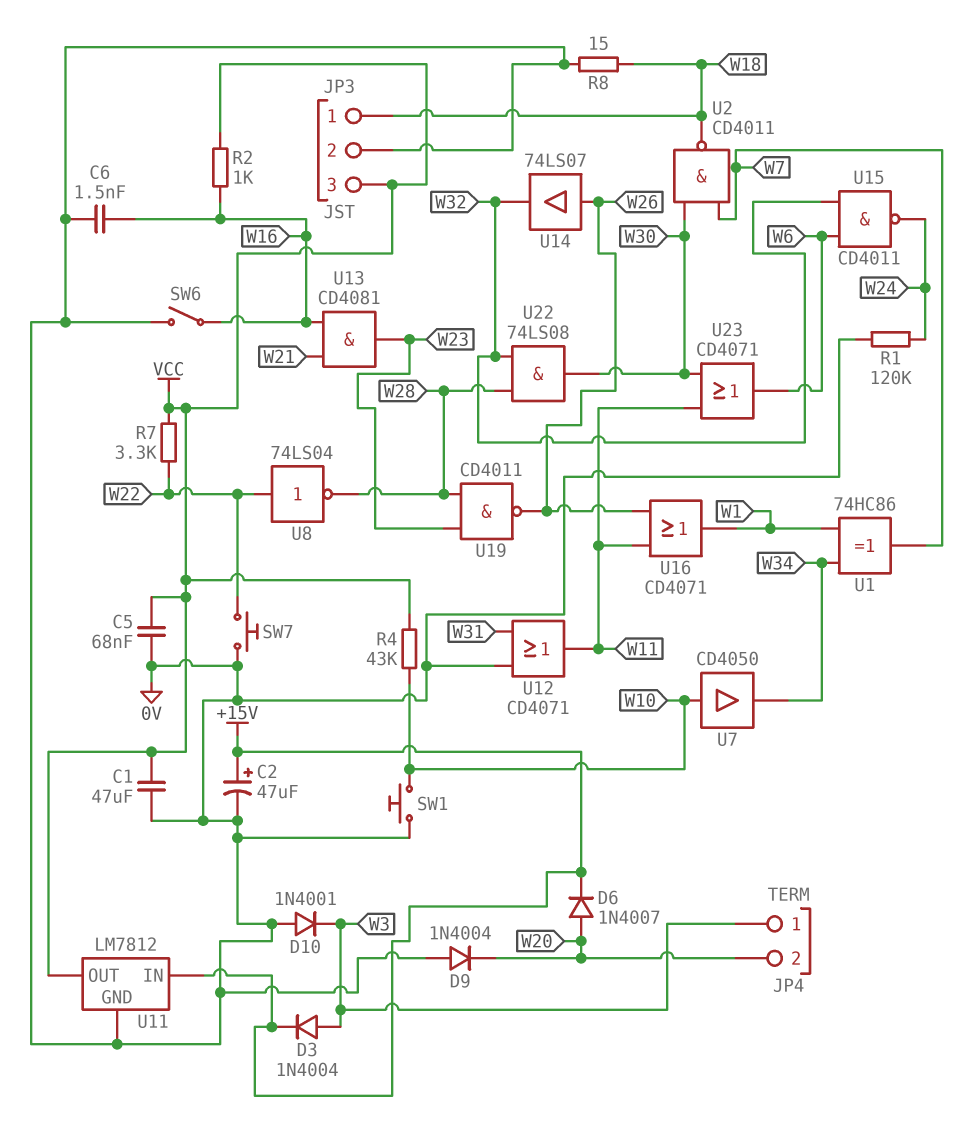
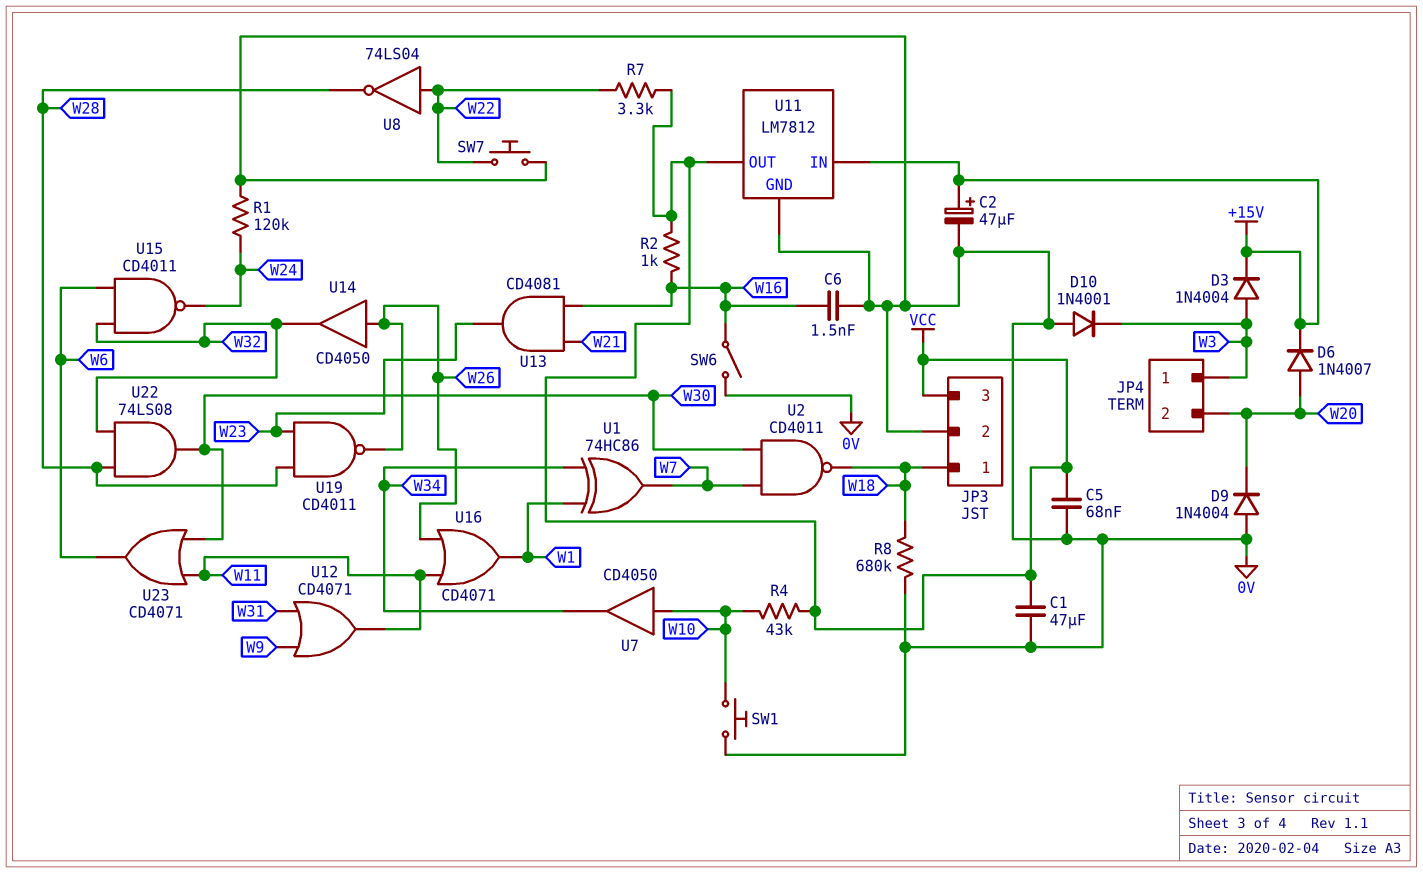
R8: 15 (0V, W18) -> 680k (0V, W18)
U12: OR CD4071 (in 0V, in W31, out W11) -> OR CD4071 (in W9, in W31, out W11)
U14: buffer 74LS07 (in W26, out W32) -> buffer CD4050 (in W26, out W32)

